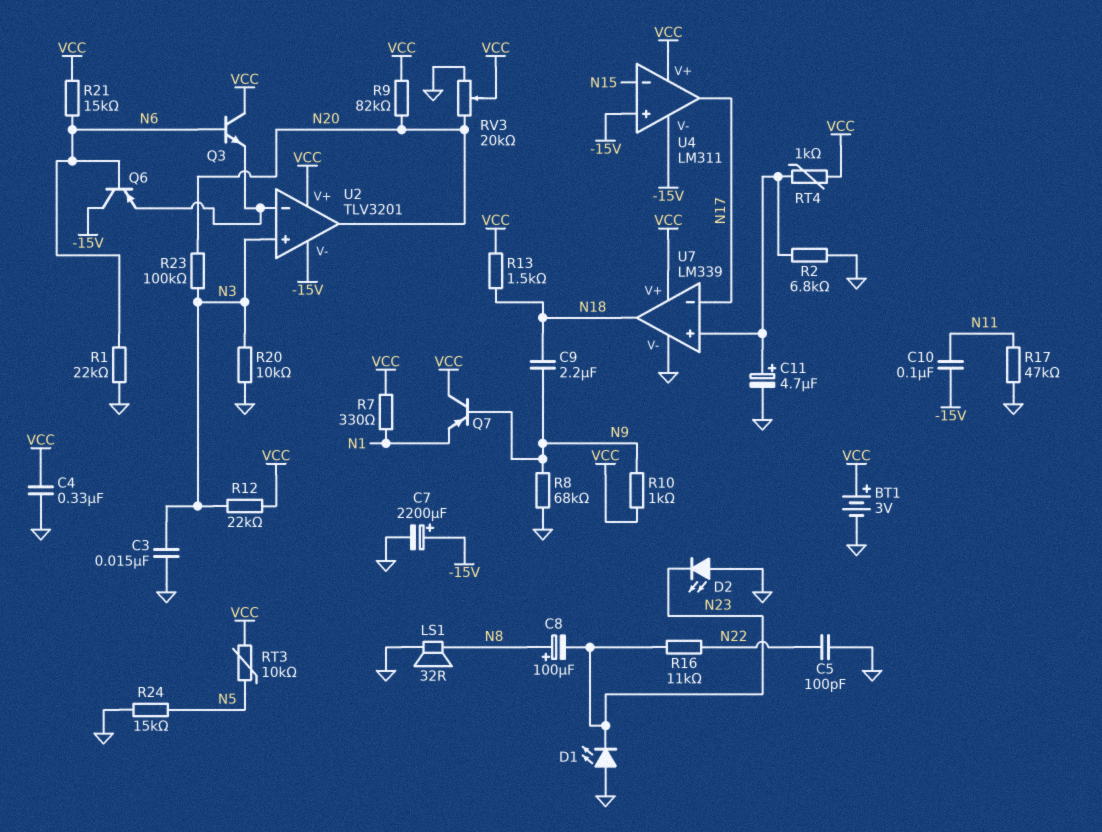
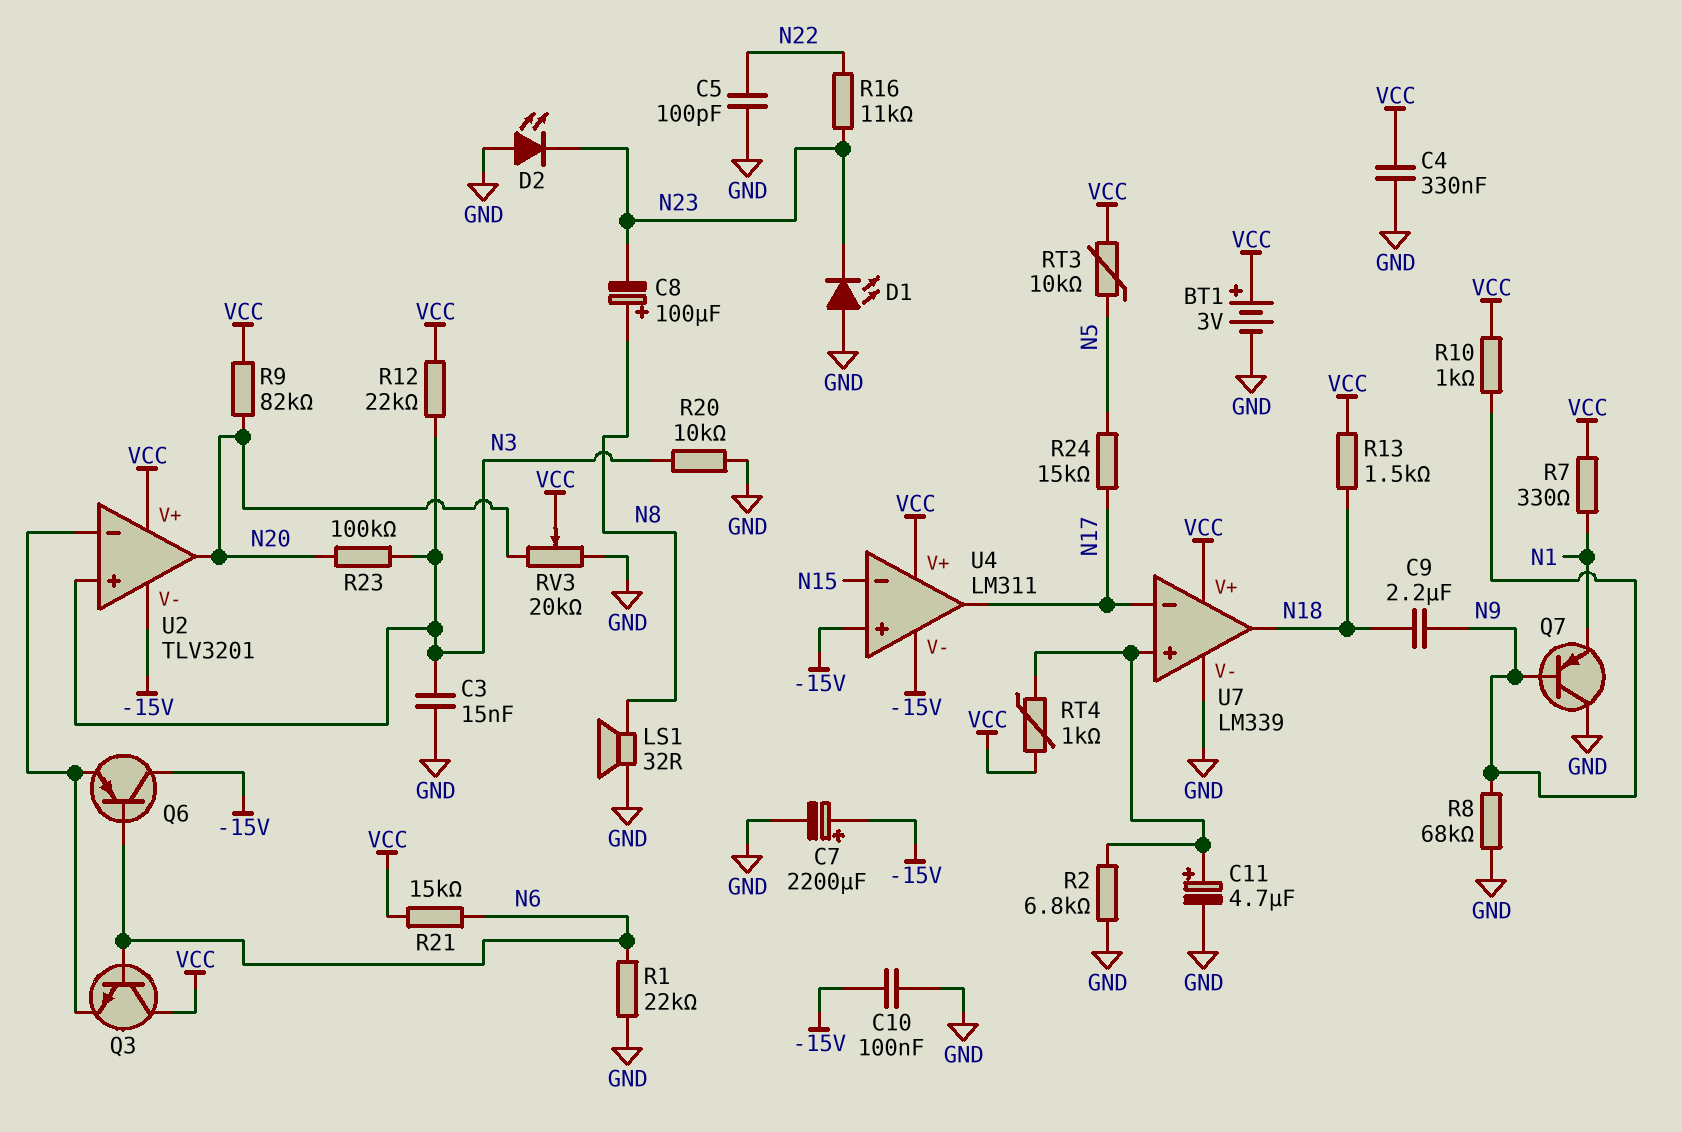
C10: 100nF (-15V, N11) -> 100nF (-15V, GND)
Q7: PNP (B N9, C VCC, E N1) -> PNP (B N9, C GND, E N1)
R17: 47k (GND, N11) -> none
R24: 15k (GND, N5) -> 15k (N5, N17)

